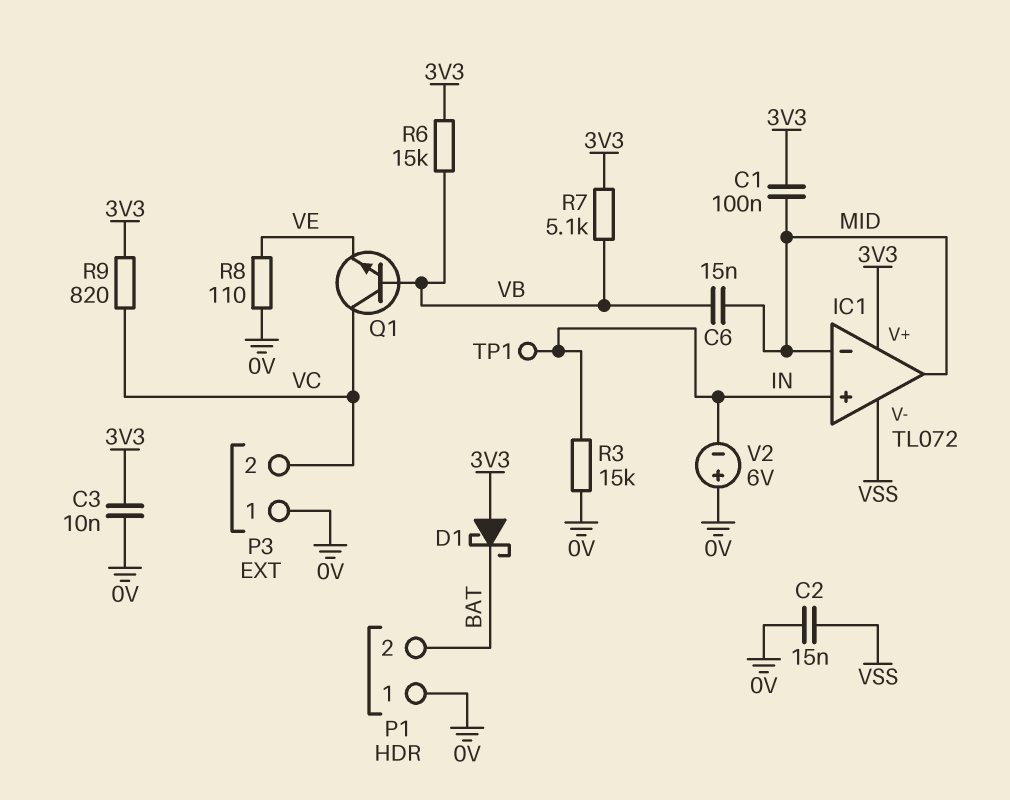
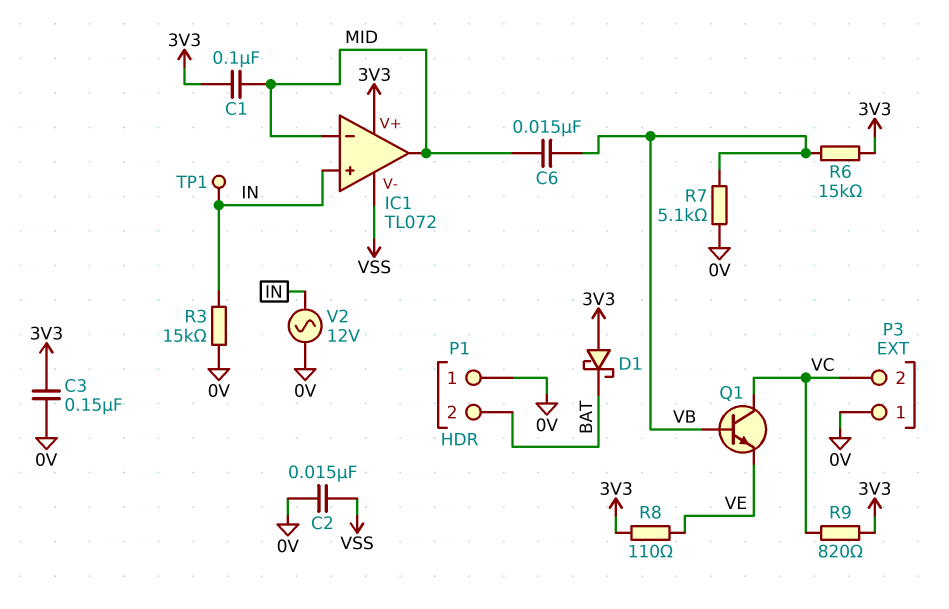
C3: 10nF (0V, 3V3) -> 150nF (0V, 3V3)
R7: 5.1k (3V3, VB) -> 5.1k (0V, VB)
R8: 110 (0V, VE) -> 110 (3V3, VE)
V2: 6V (plus 0V, minus IN) -> AC 12V (0V, IN)

